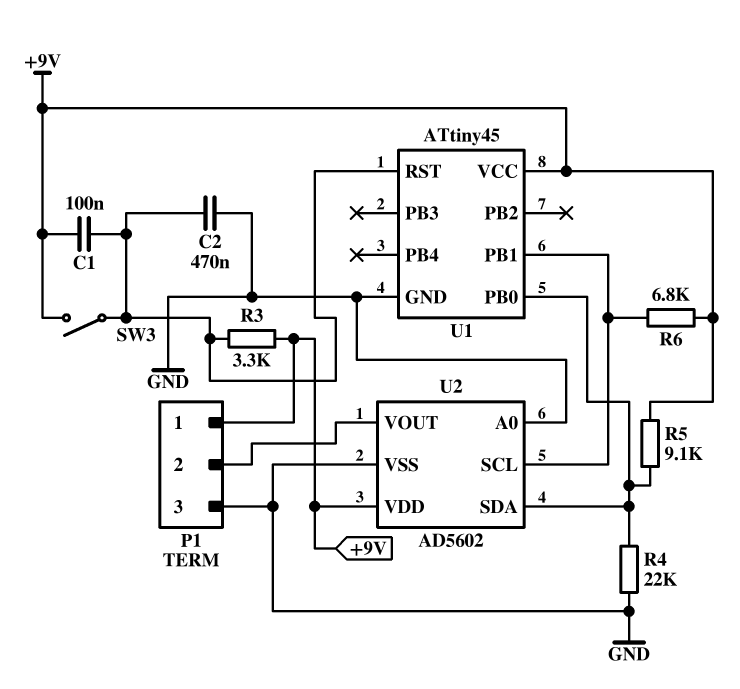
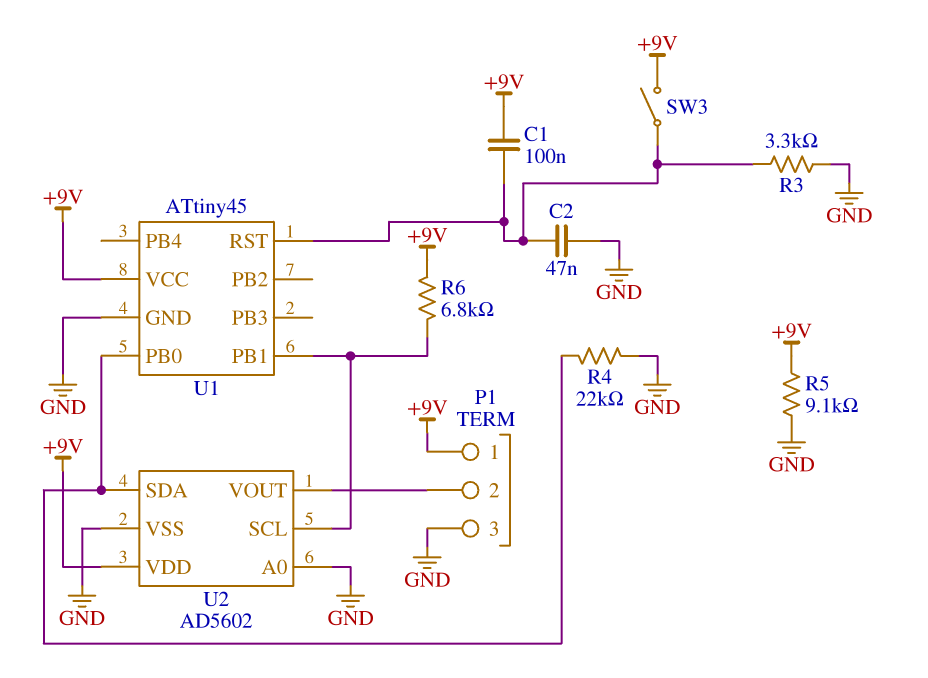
C2: 470nF (GND, U1/RST) -> 47nF (GND, U1/RST)
R3: 3.3k (+9V, U1/RST) -> 3.3k (GND, U1/RST)
R5: 9.1k (+9V, U1/PB0) -> 9.1k (+9V, GND)

